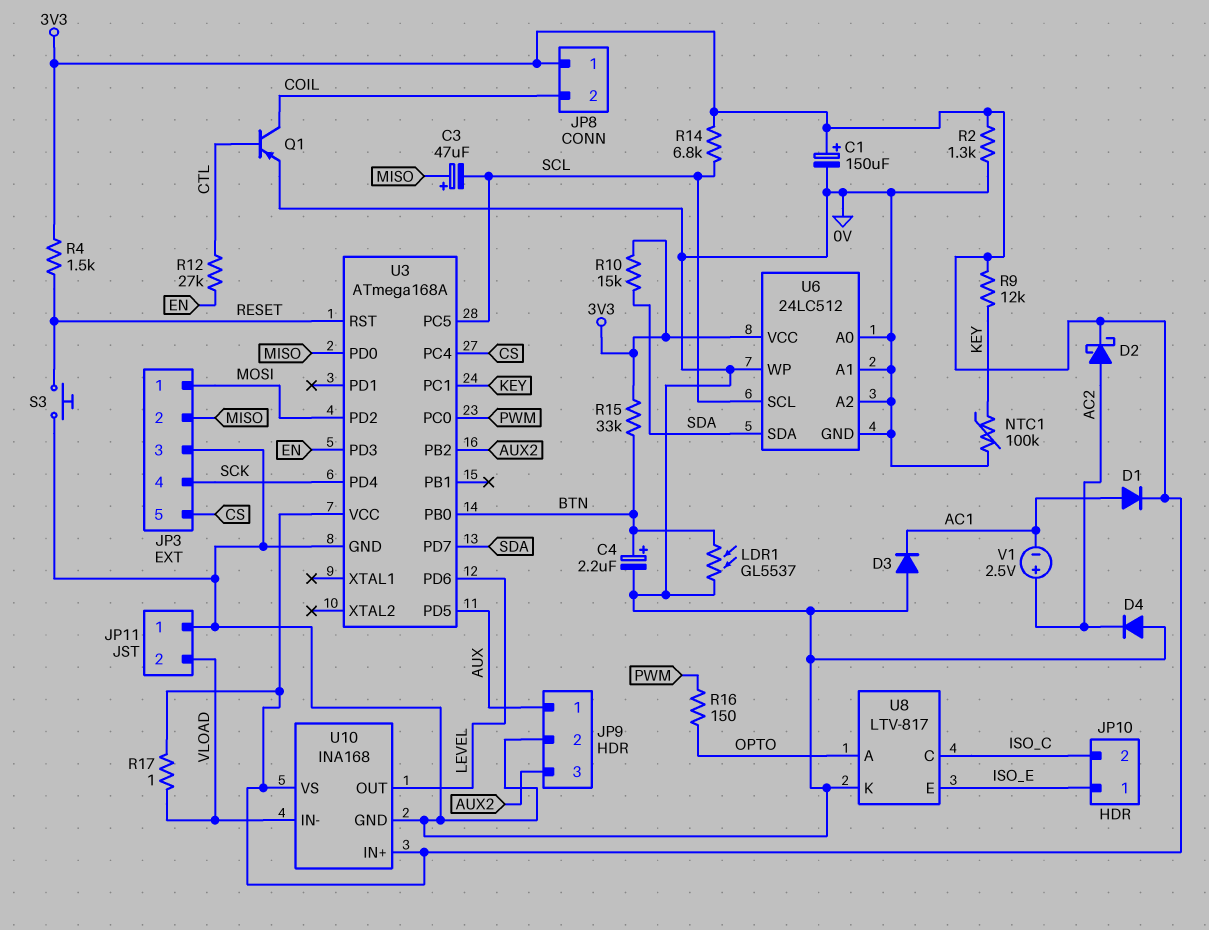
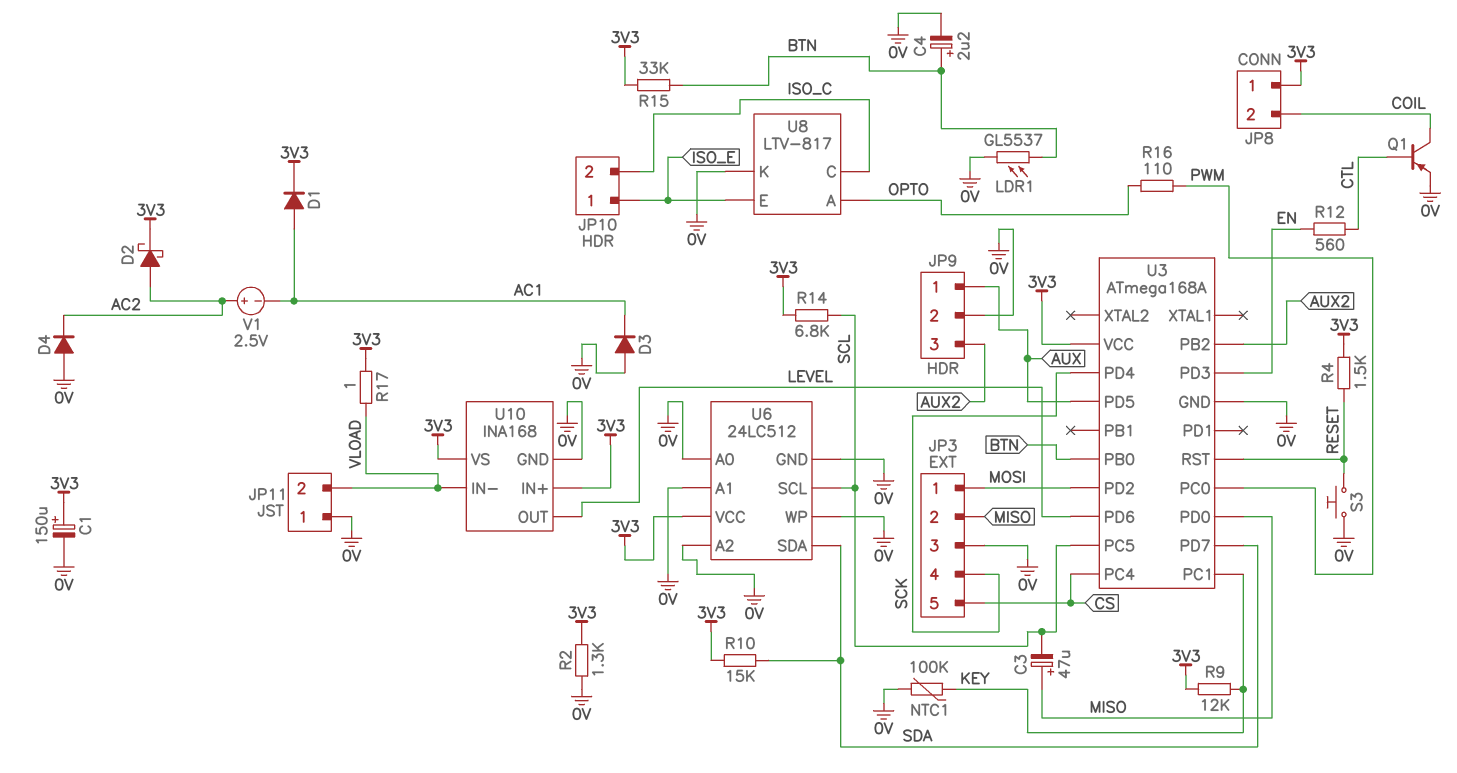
R12: 27k (CTL, EN) -> 560 (CTL, EN)
R16: 150 (OPTO, PWM) -> 110 (OPTO, PWM)

